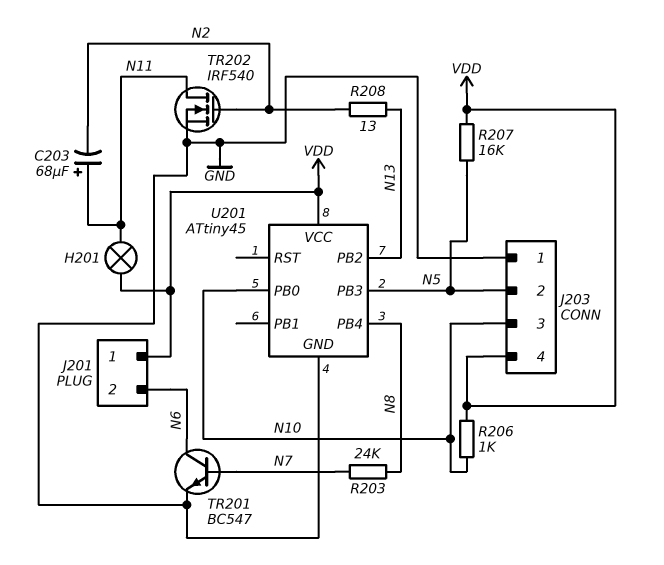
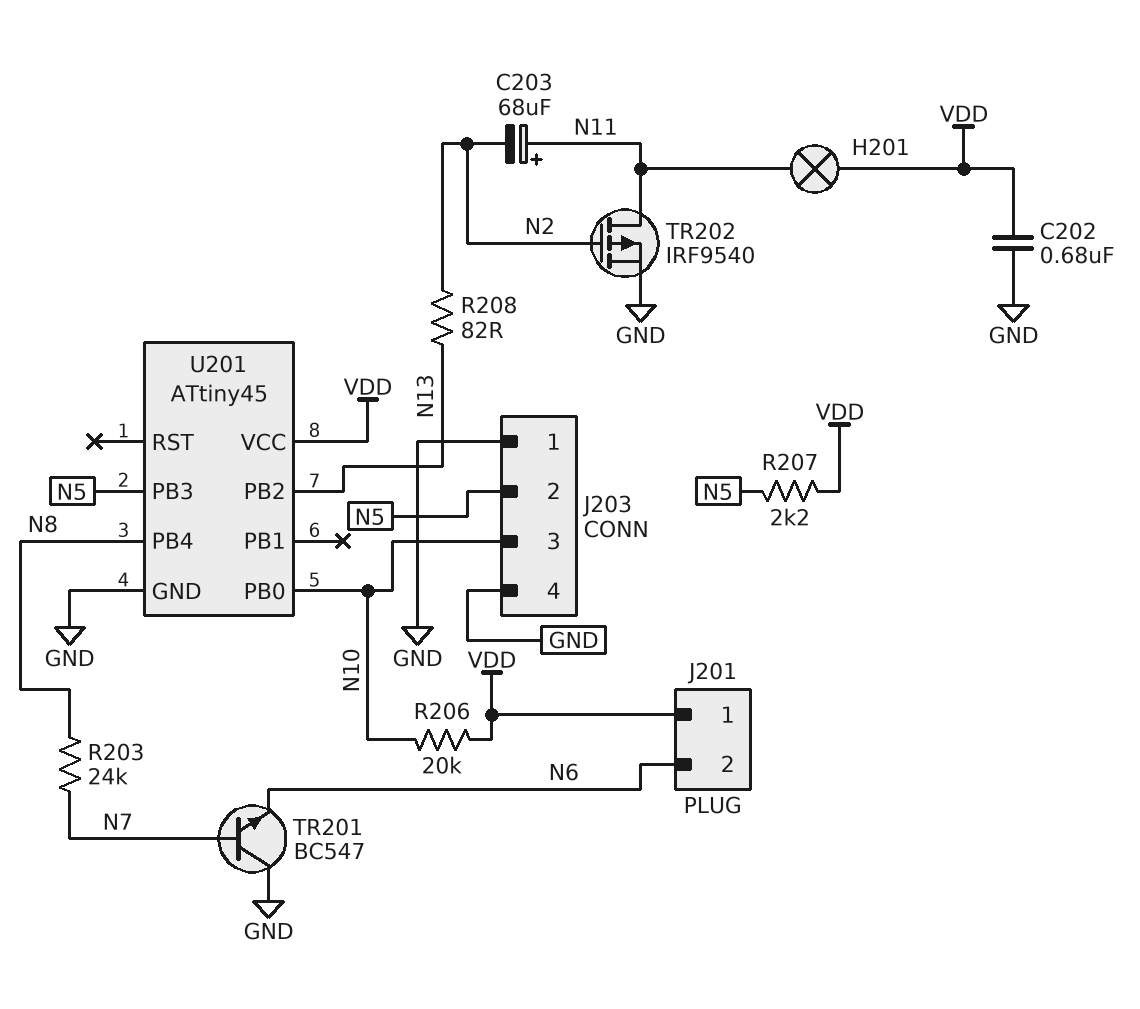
C202: none -> 680nF (GND, VDD)
J203 pin 4: VDD -> GND
R206: 1k (N10, VDD) -> 20k (N10, VDD)
R207: 16k (N5, VDD) -> 2.2k (N5, VDD)
R208: 13 (N2, N13) -> 82 (N2, N13)
TR201: NPN BC547 (B N7, C N6, E GND) -> NPN BC547 (B N7, C GND, E N6)
TR202: NMOS IRF540 (G N2, D N11, S GND) -> PMOS IRF9540 (G N2, D N11, S GND)

